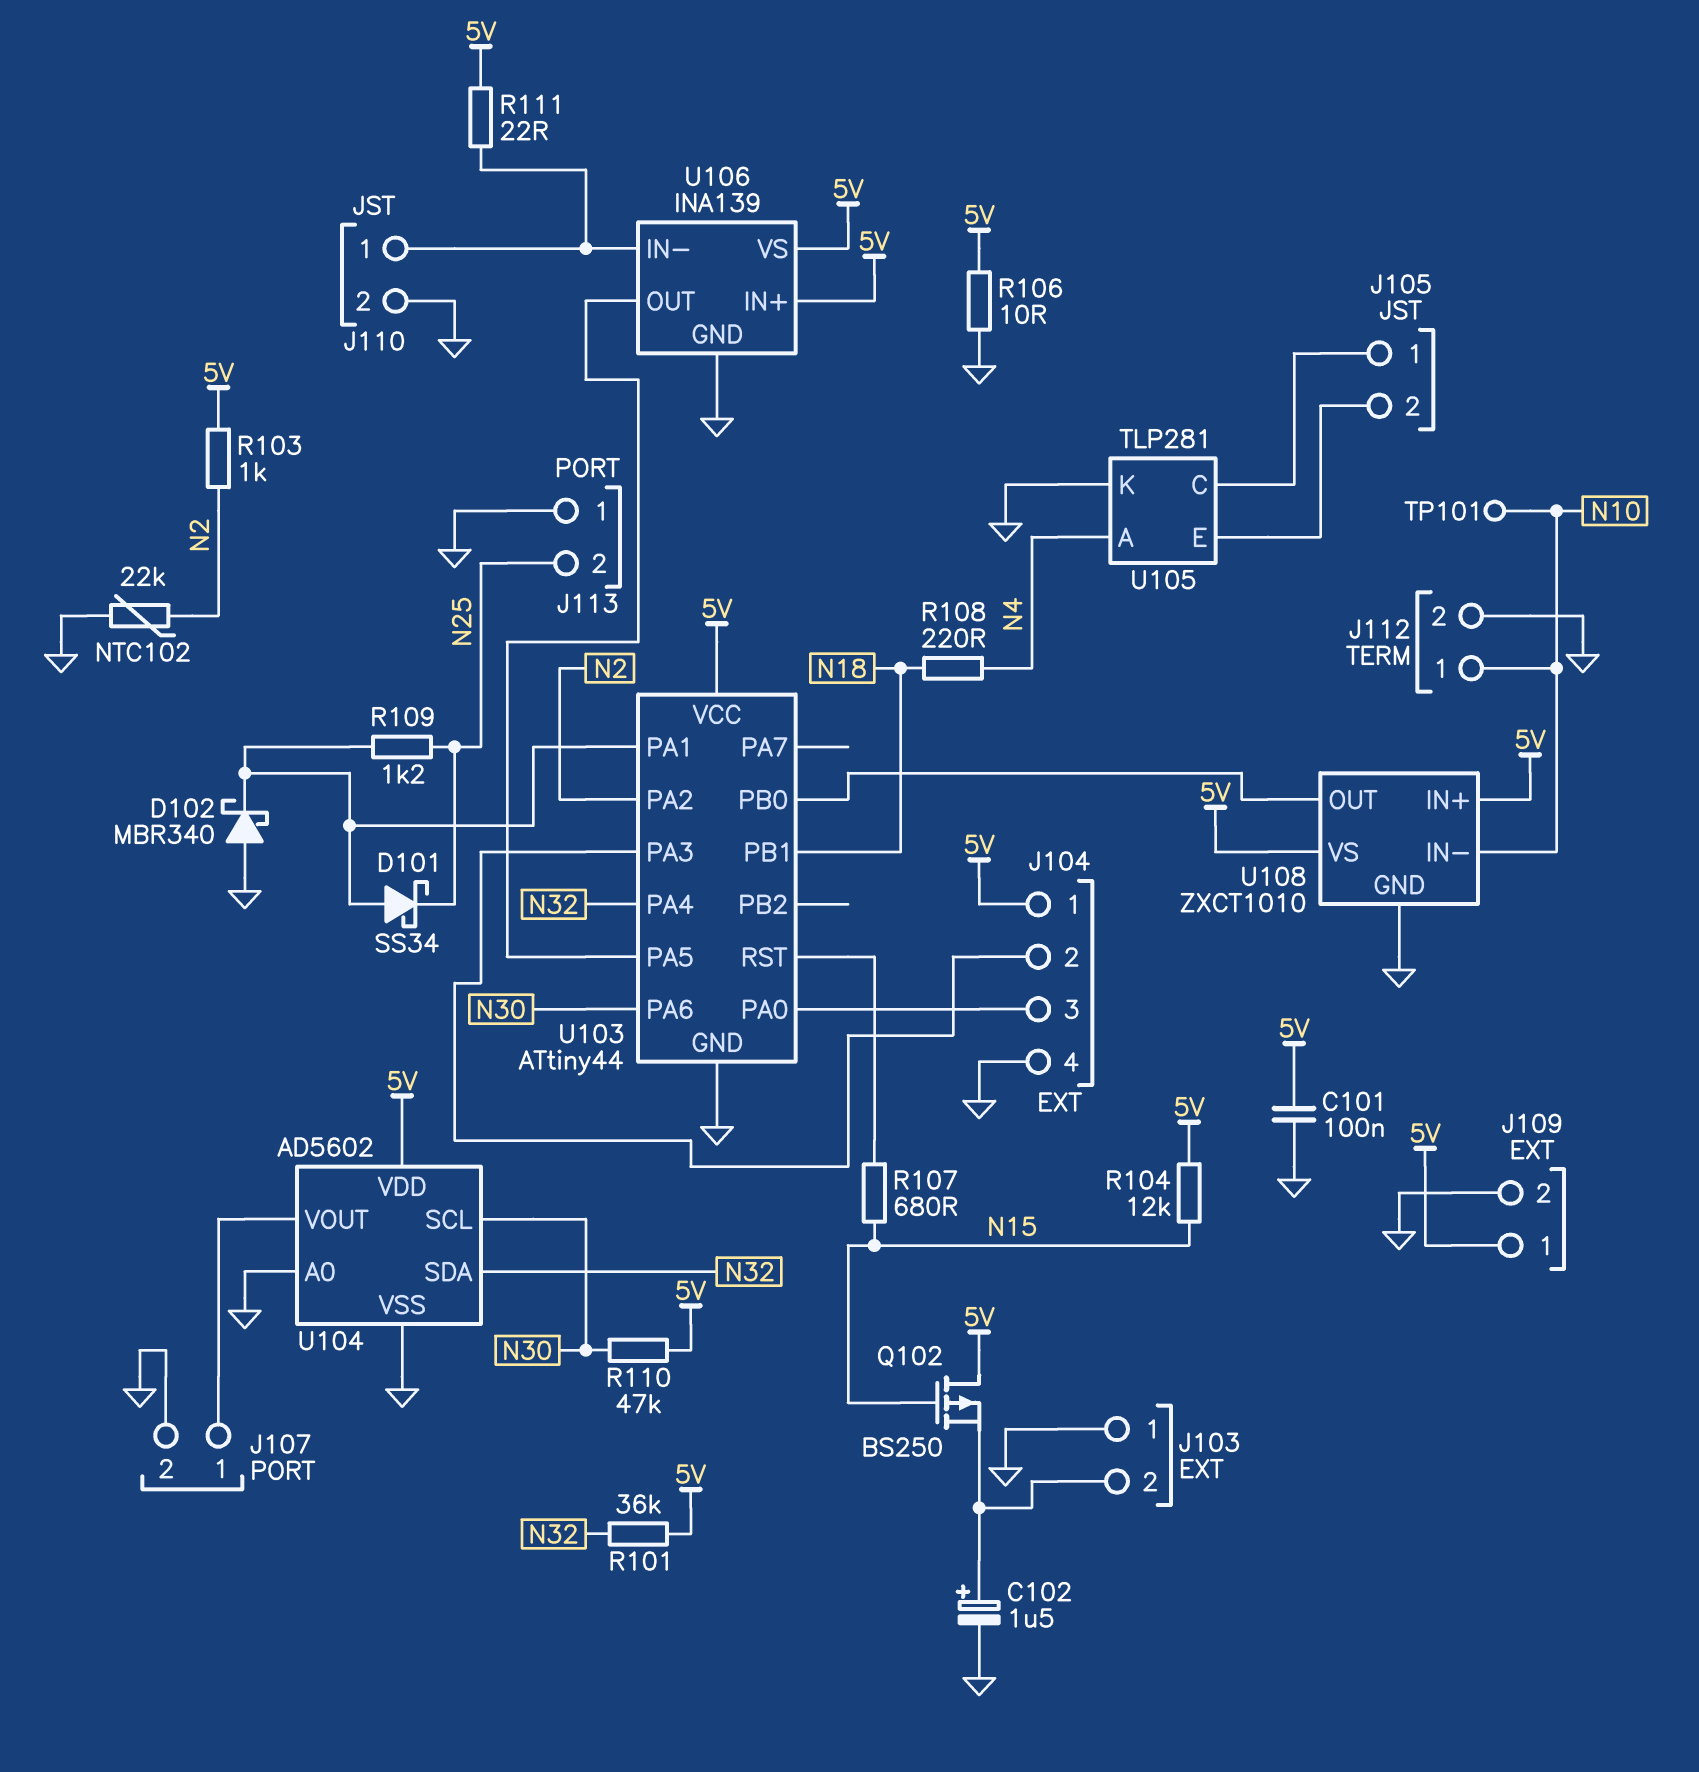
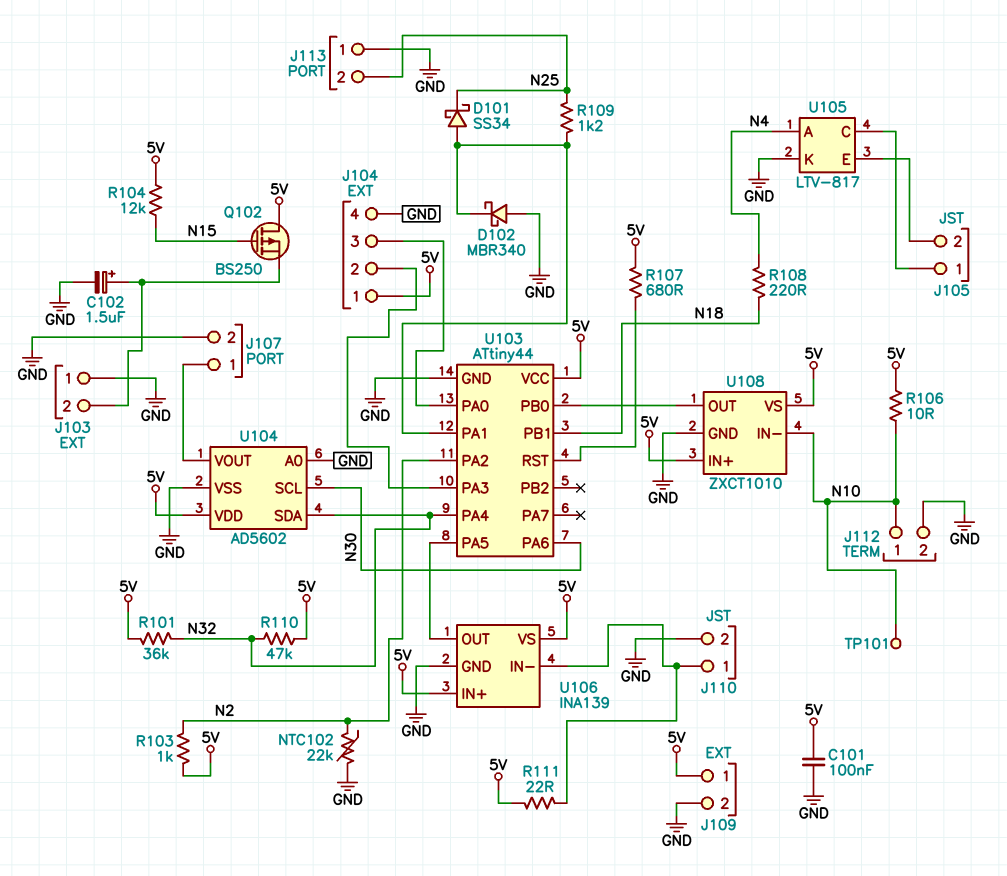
R106: 10 (5V, GND) -> 10 (5V, N10)
R107: 680 (N15, U103/RST) -> 680 (5V, U103/RST)
R110: 47k (5V, N30) -> 47k (5V, N32)
U105: TLP281 -> LTV-817

